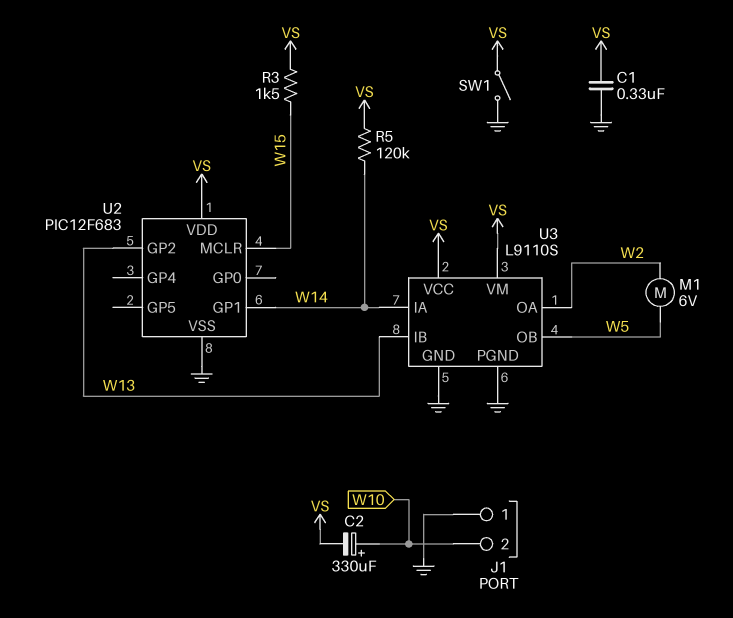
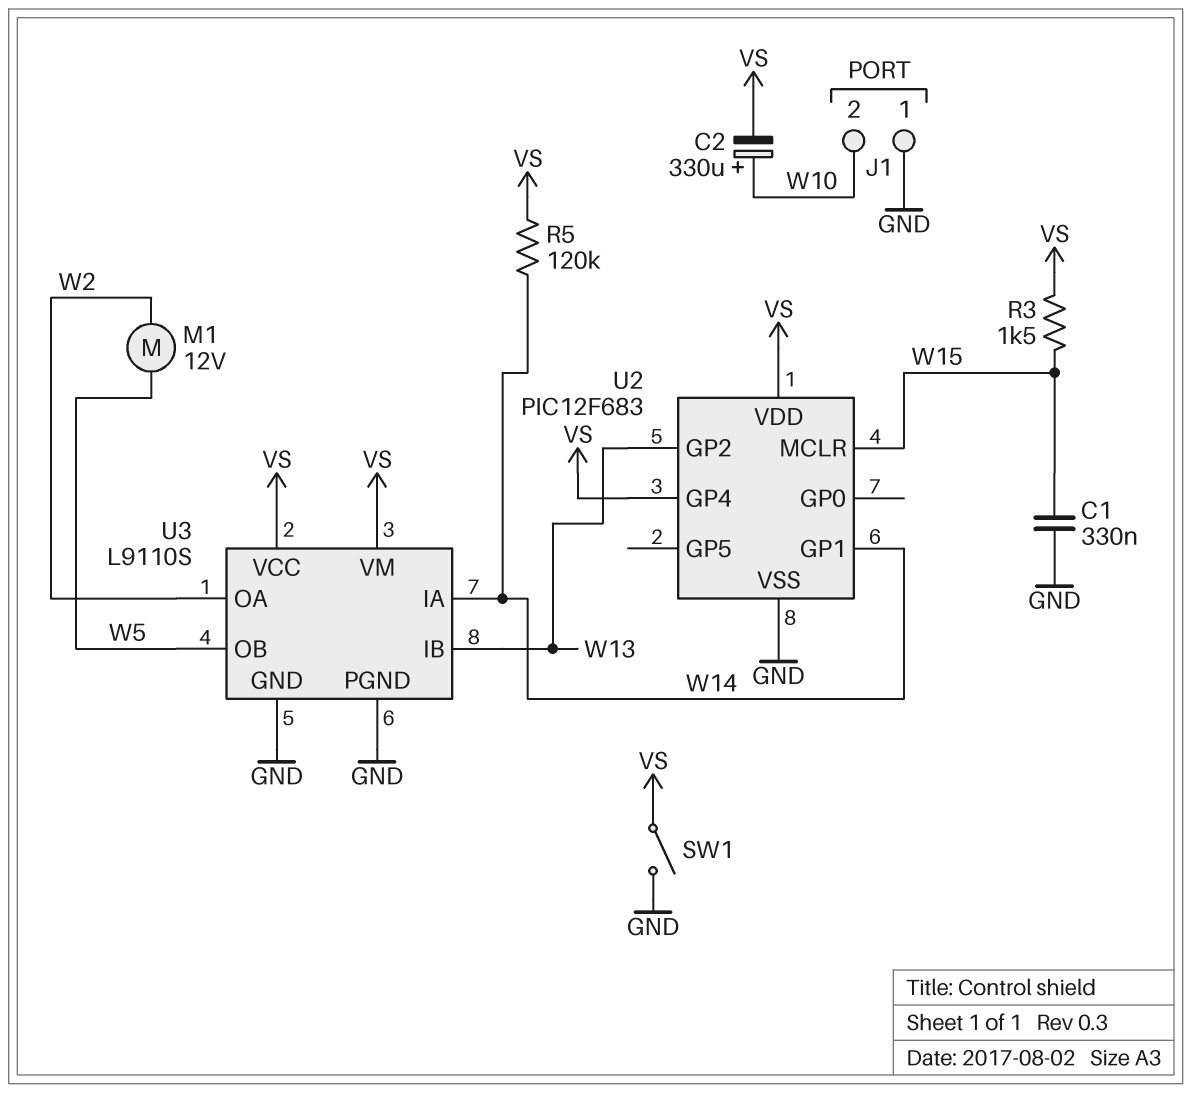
C1: 330nF (GND, VS) -> 330nF (GND, W15)
M1: motor 6V (W2, W5) -> motor 12V (W2, W5)
U2 pin GP4: none -> VS

